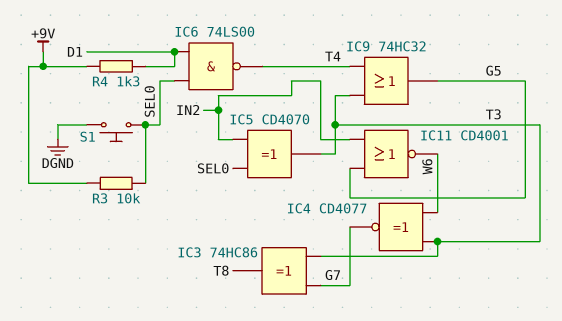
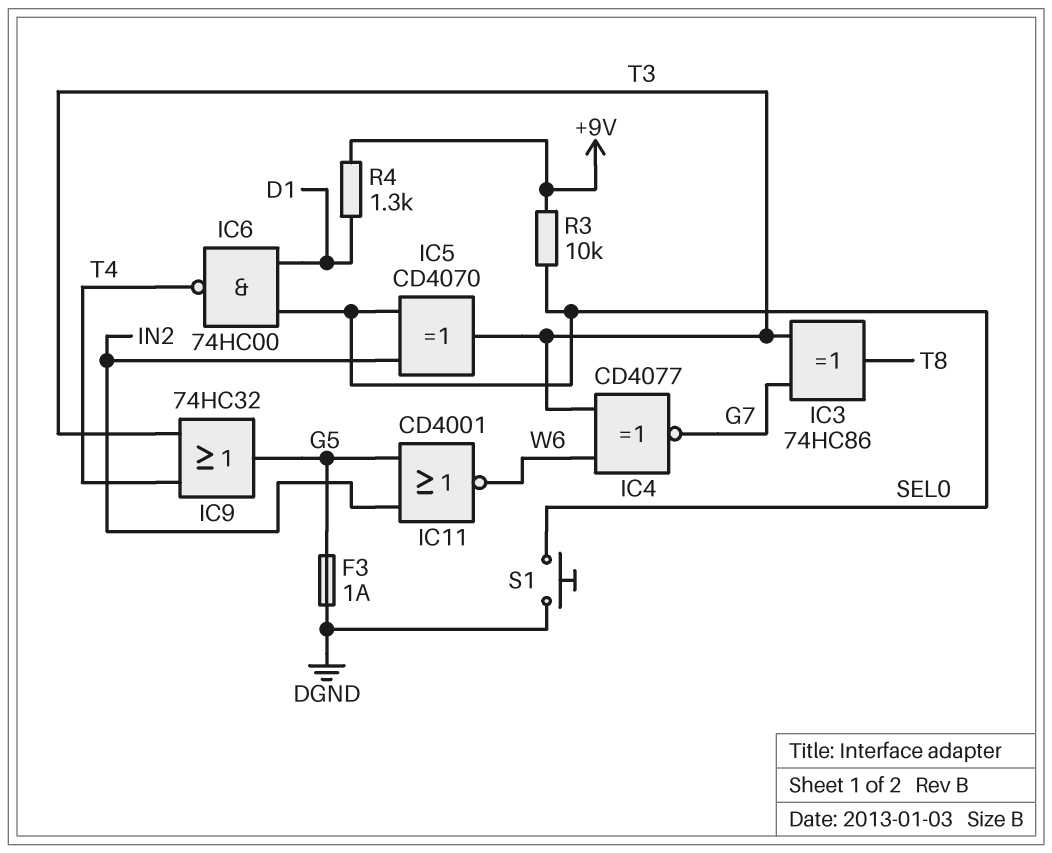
F3: none -> 1A (DGND, G5)
IC6: NAND 74LS00 (in D1, in SEL0, out T4) -> NAND 74HC00 (in D1, in SEL0, out T4)

